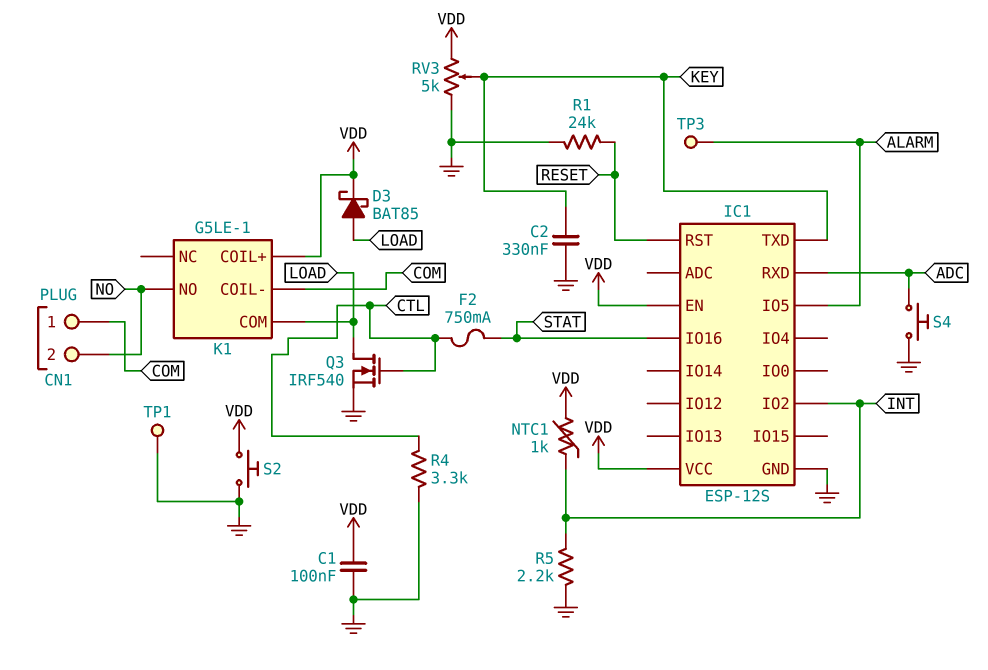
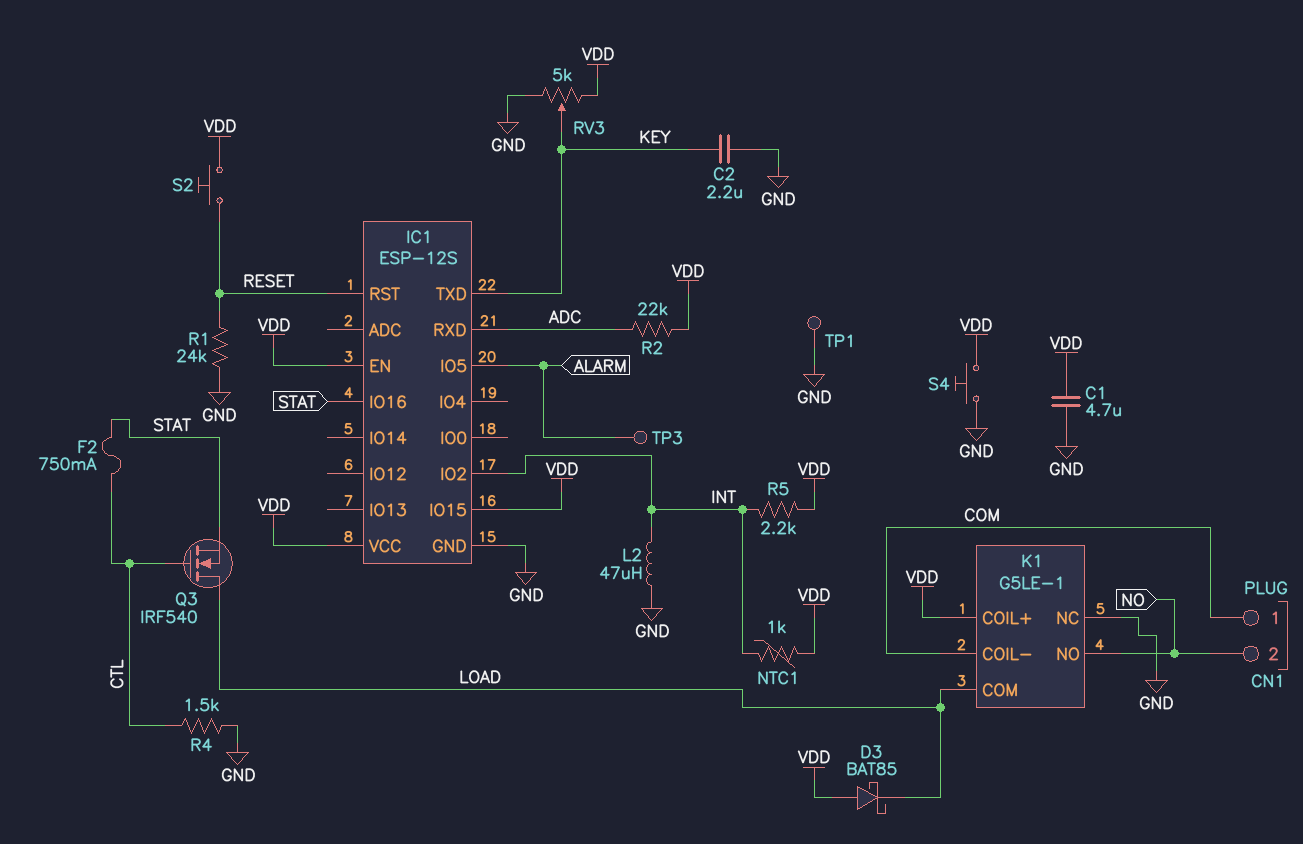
C1: 100nF (GND, VDD) -> 4.7uF (GND, VDD)
C2: 330nF (GND, KEY) -> 2.2uF (GND, KEY)
D3: schottky BAT85 (A LOAD, K VDD) -> schottky BAT85 (A VDD, K LOAD)
IC1 pin IO15: none -> VDD
K1 pin NC: none -> GND
L2: none -> 47uH (GND, INT)
Q3: NMOS IRF540 (G CTL, D LOAD, S GND) -> NMOS IRF540 (G CTL, D LOAD, S STAT)
R2: none -> 22k (ADC, VDD)
R4: 3.3k (CTL, GND) -> 1.5k (CTL, GND)
R5: 2.2k (GND, INT) -> 2.2k (INT, VDD)
S2: button (GND, VDD) -> button (RESET, VDD)
S4: button (ADC, GND) -> button (GND, VDD)

